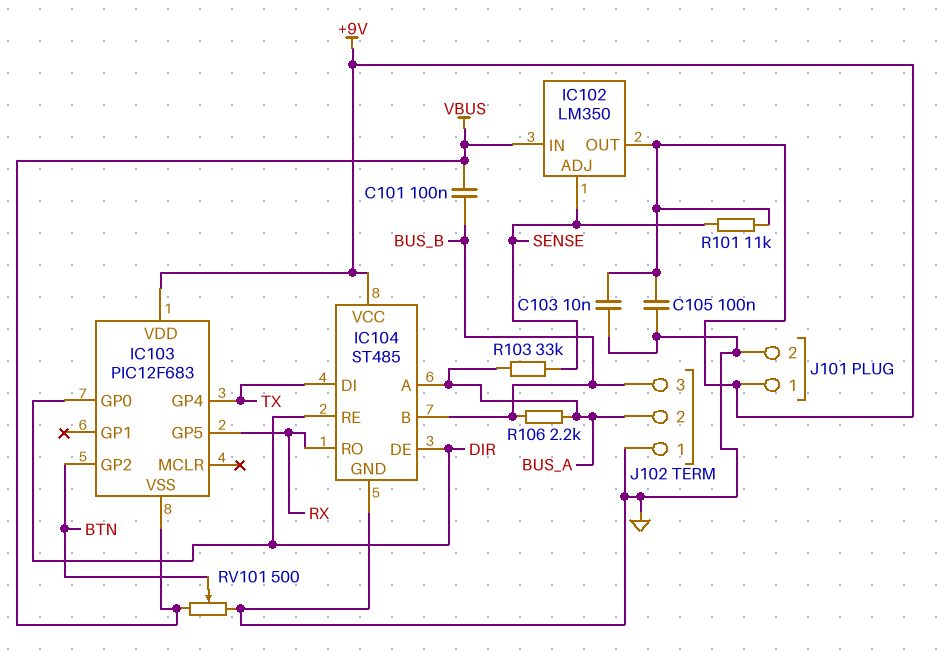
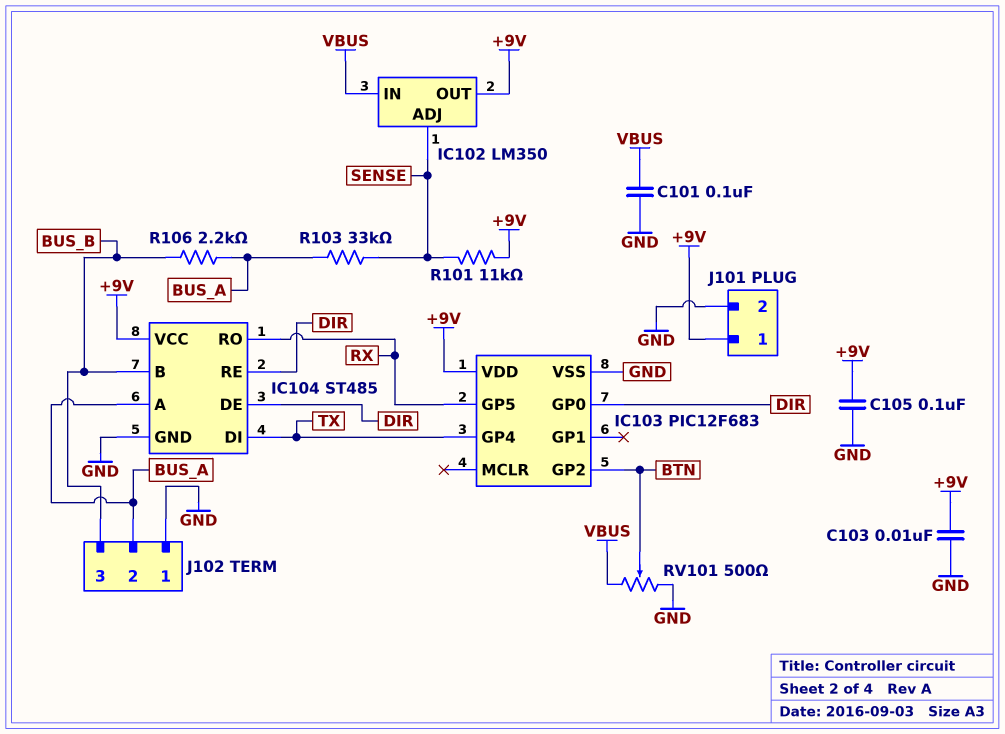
C101: 100nF (BUS_B, VBUS) -> 100nF (GND, VBUS)
IC103 pin VSS: VBUS -> GND

